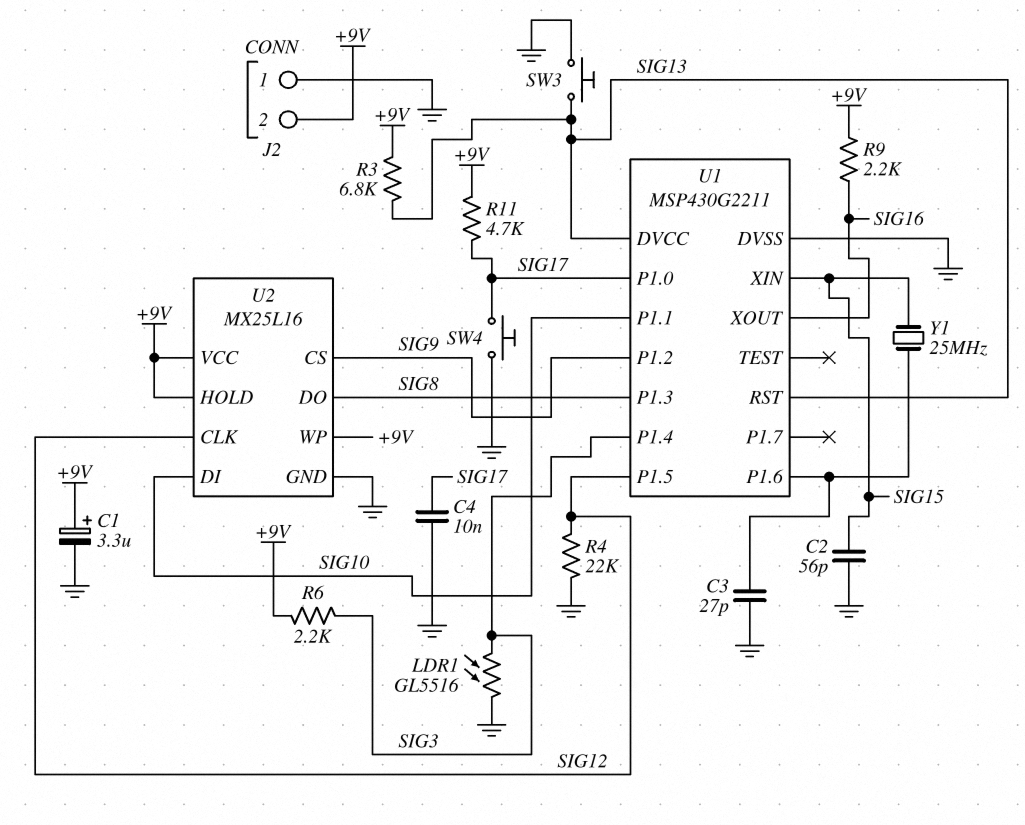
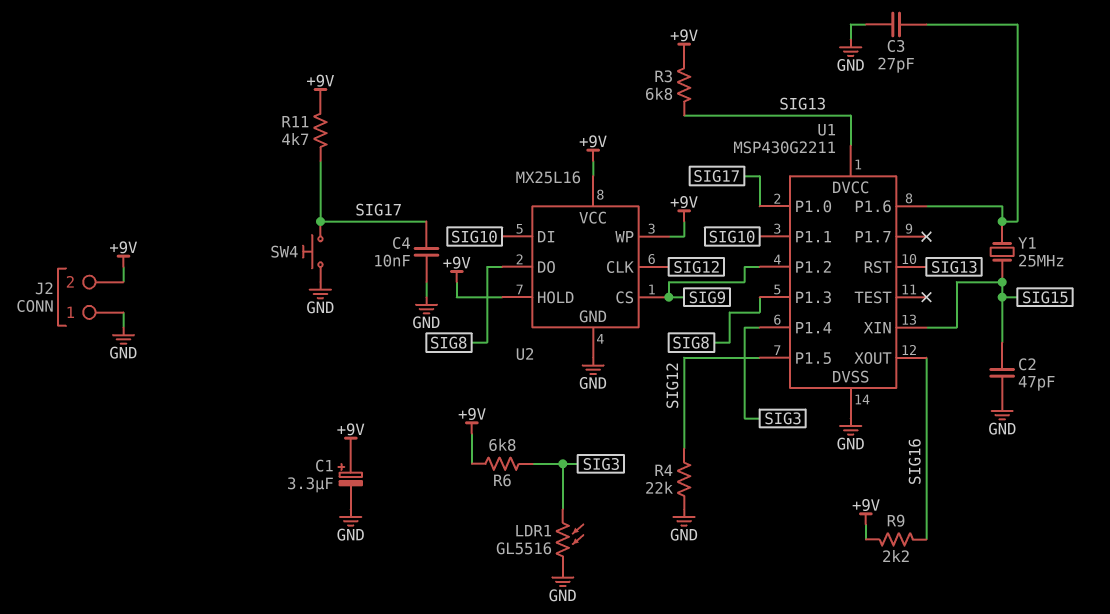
C2: 56pF (GND, SIG15) -> 47pF (GND, SIG15)
R6: 2.2k (+9V, SIG3) -> 6.8k (+9V, SIG3)
SW3: button (GND, SIG13) -> none

